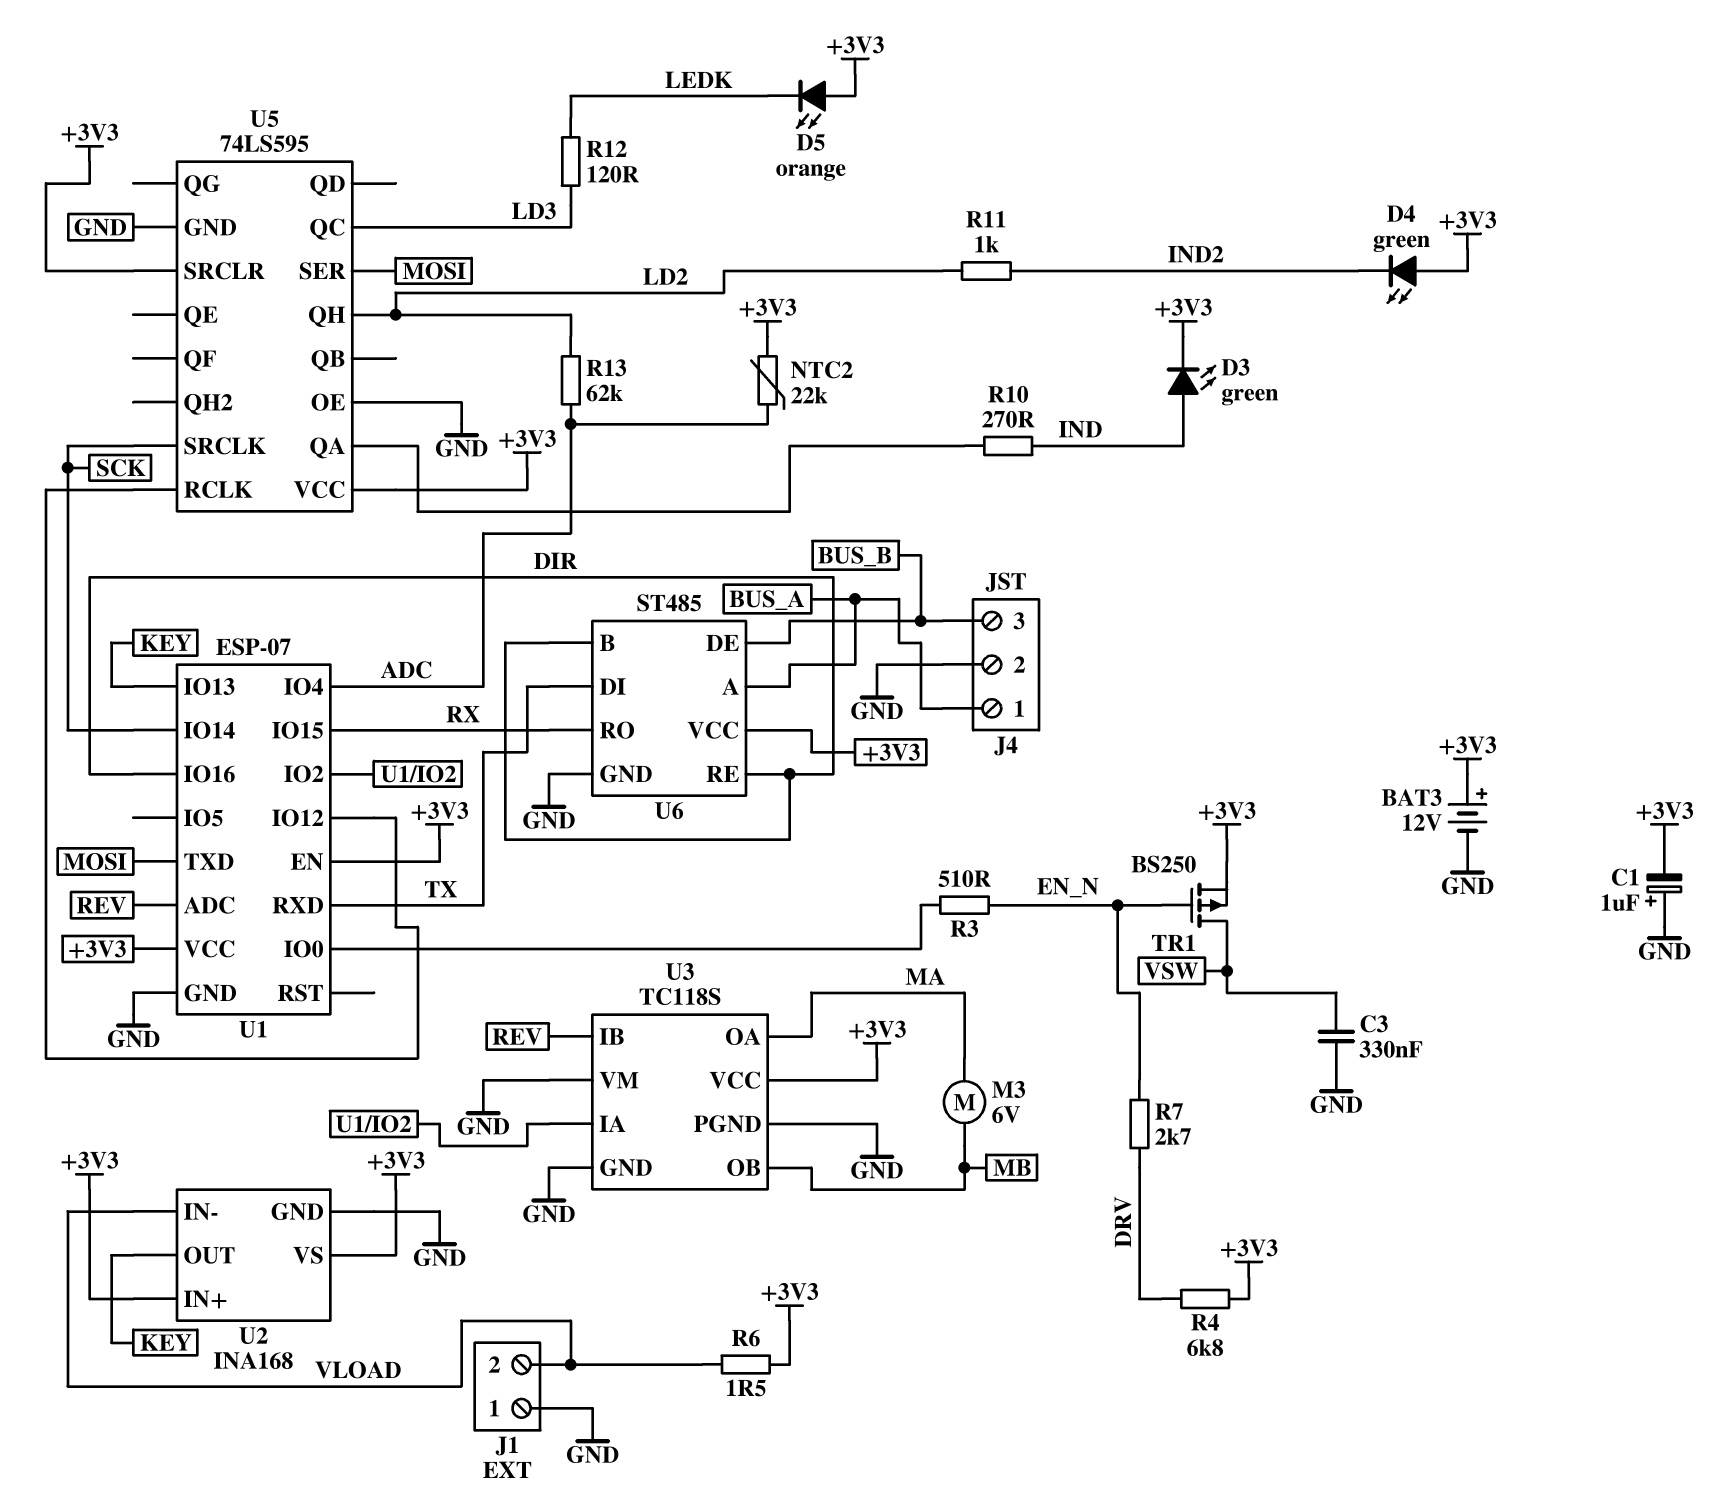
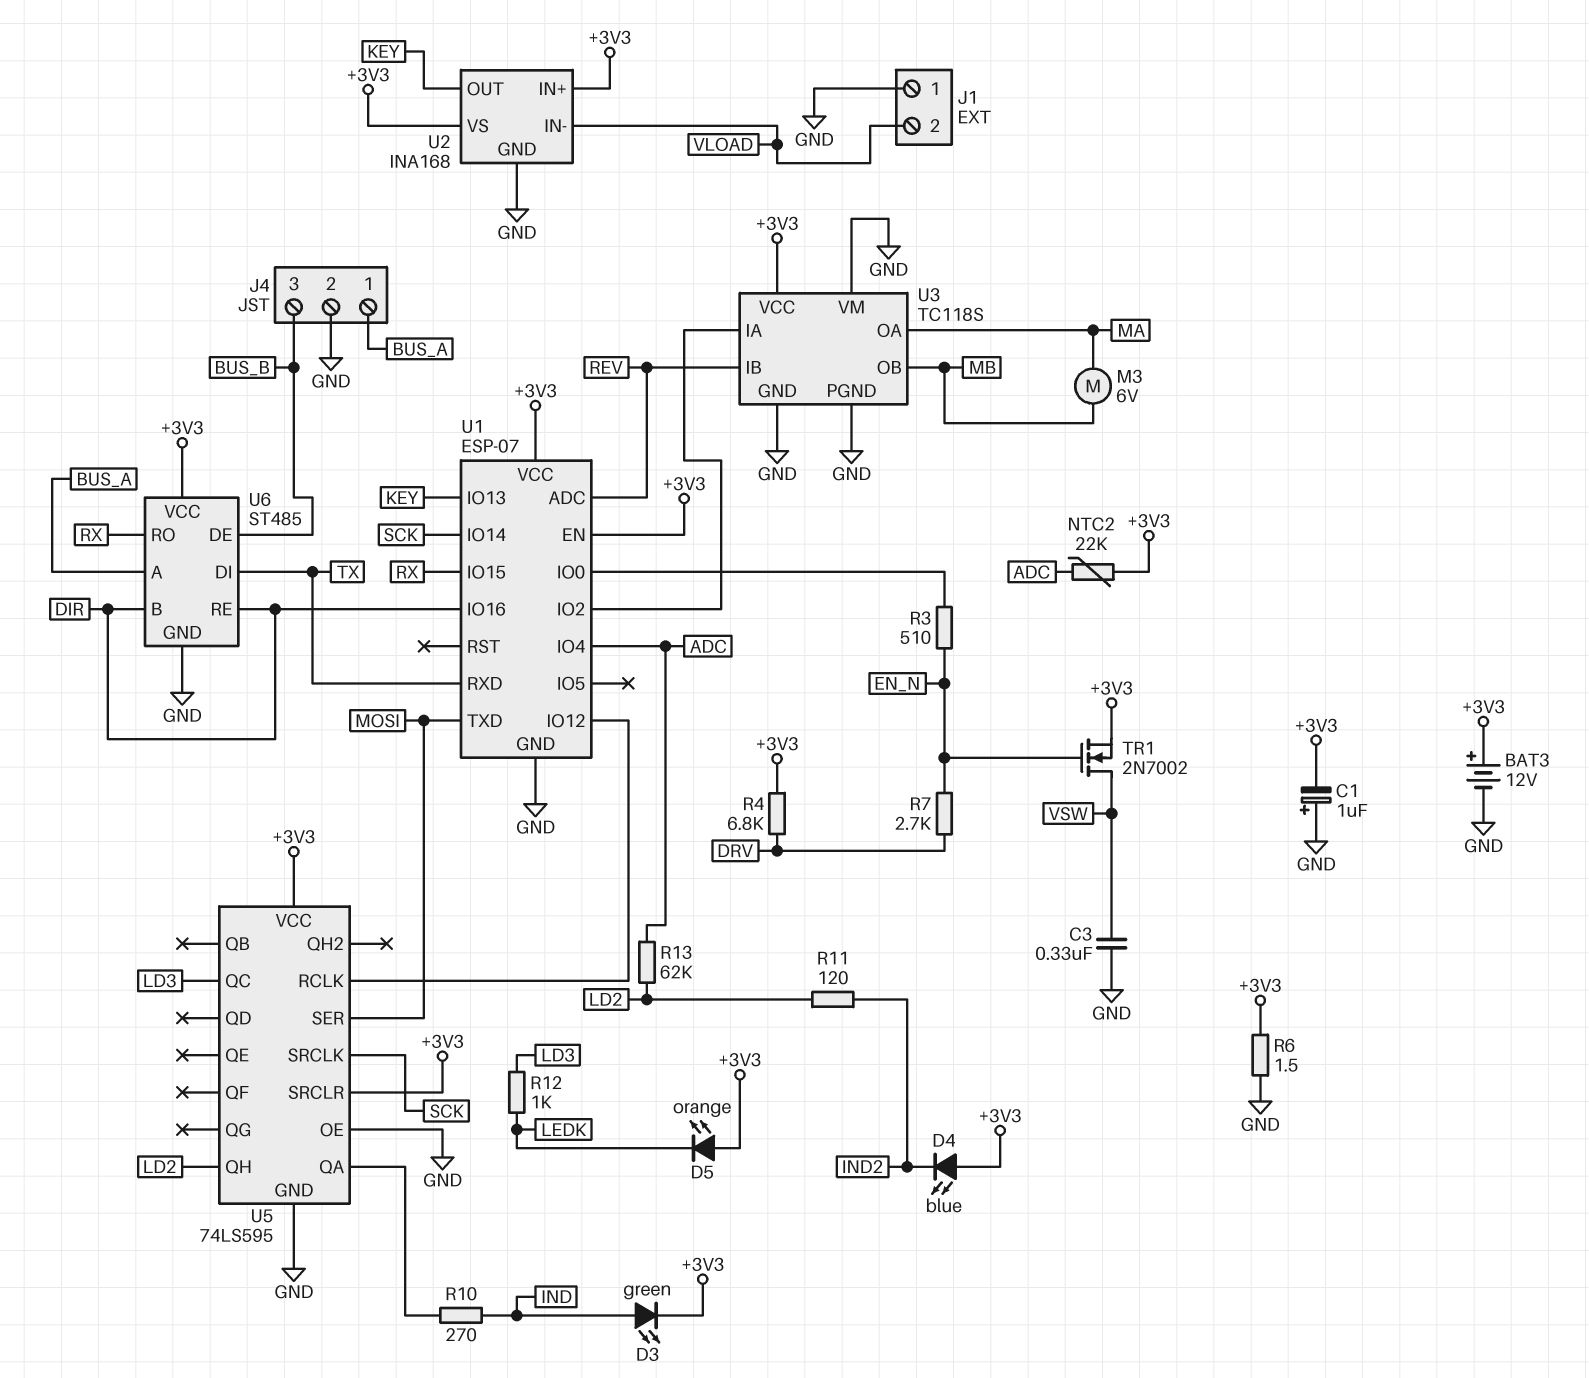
D4: LED green (A +3V3, K IND2) -> LED blue (A +3V3, K IND2)
R6: 1.5 (+3V3, VLOAD) -> 1.5 (+3V3, GND)
R11: 1k (IND2, LD2) -> 120 (IND2, LD2)
R12: 120 (LD3, LEDK) -> 1k (LD3, LEDK)
TR1: PMOS BS250 (G EN_N, D VSW, S +3V3) -> NMOS 2N7002 (G EN_N, D VSW, S +3V3)

